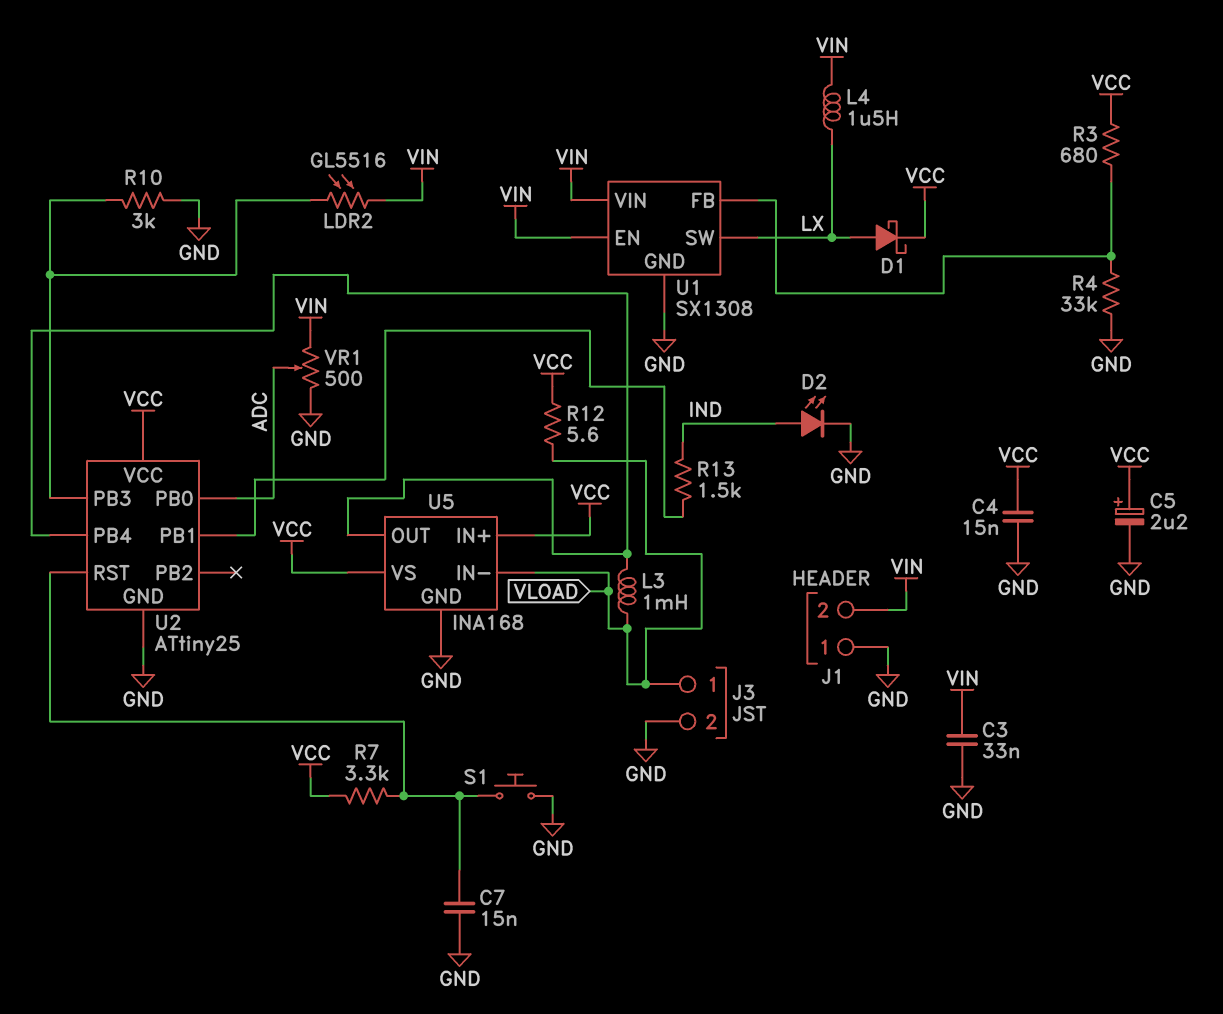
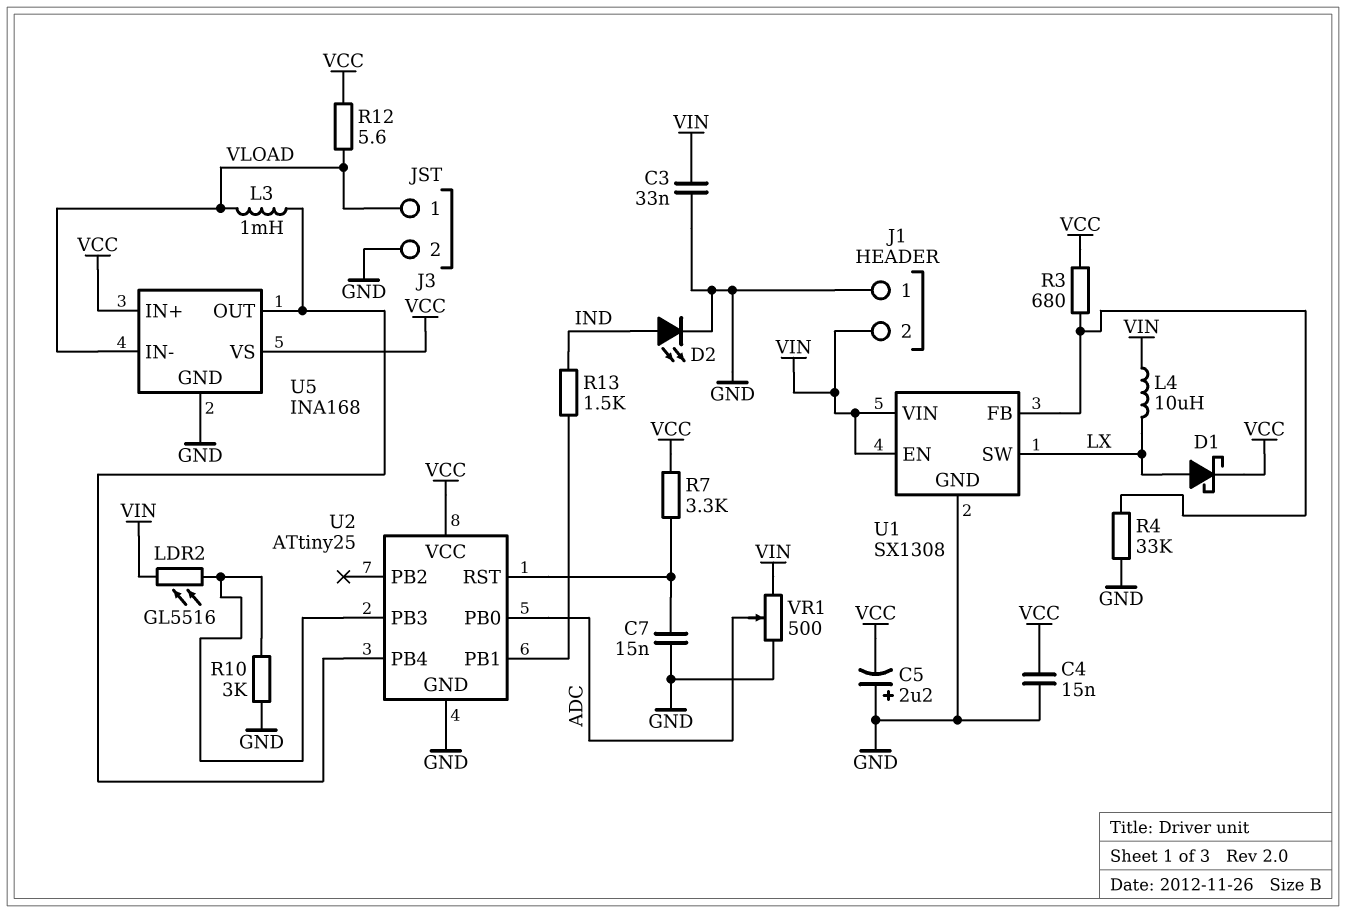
C5: 2.2uF (plus VCC, minus GND) -> 2.2uF (plus GND, minus VCC)
L4: 1.5uH (LX, VIN) -> 10uH (LX, VIN)
S1: button (GND, U2/RST) -> none

